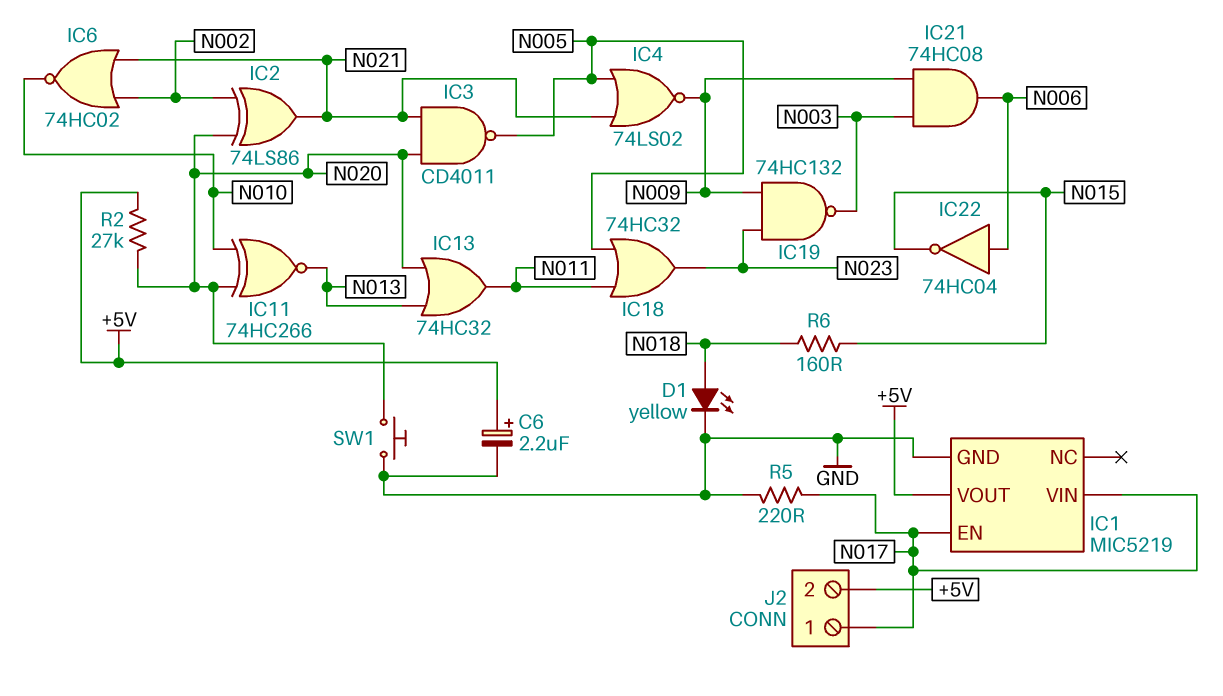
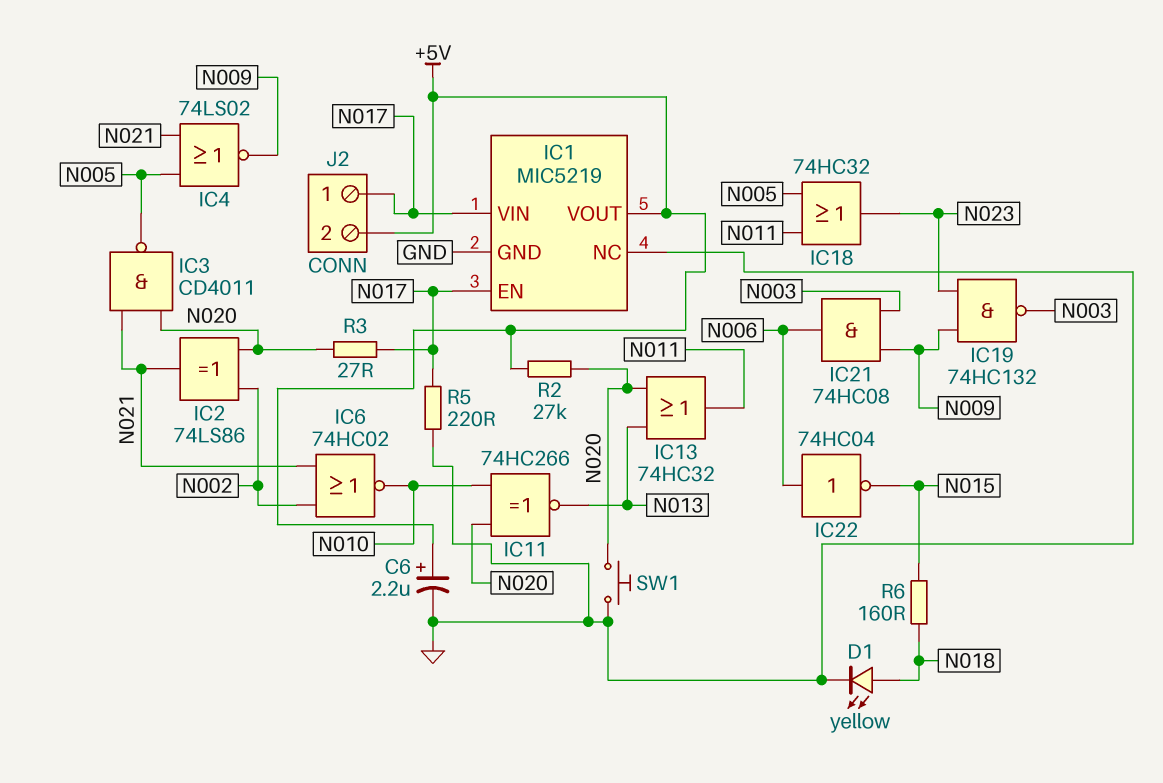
IC1 pin NC: none -> GND
R3: none -> 27 (N017, N020)

